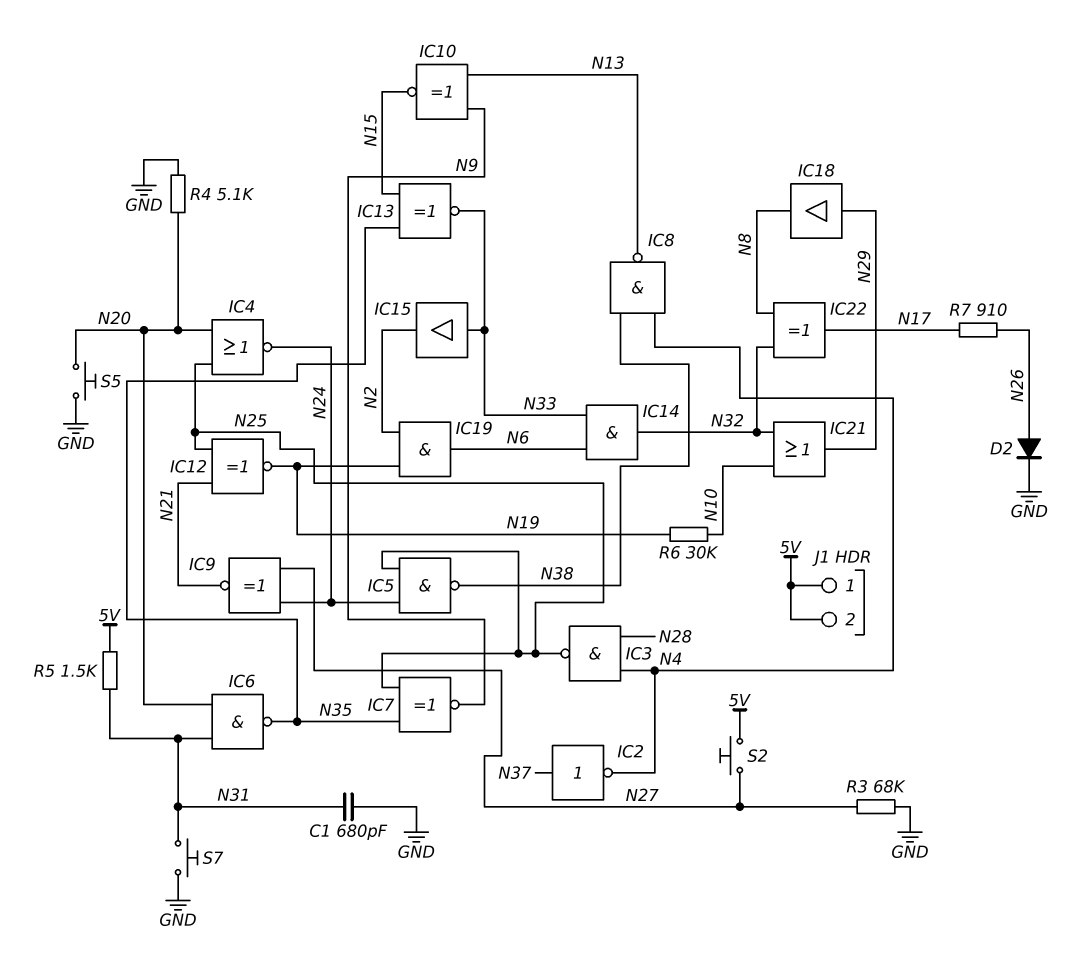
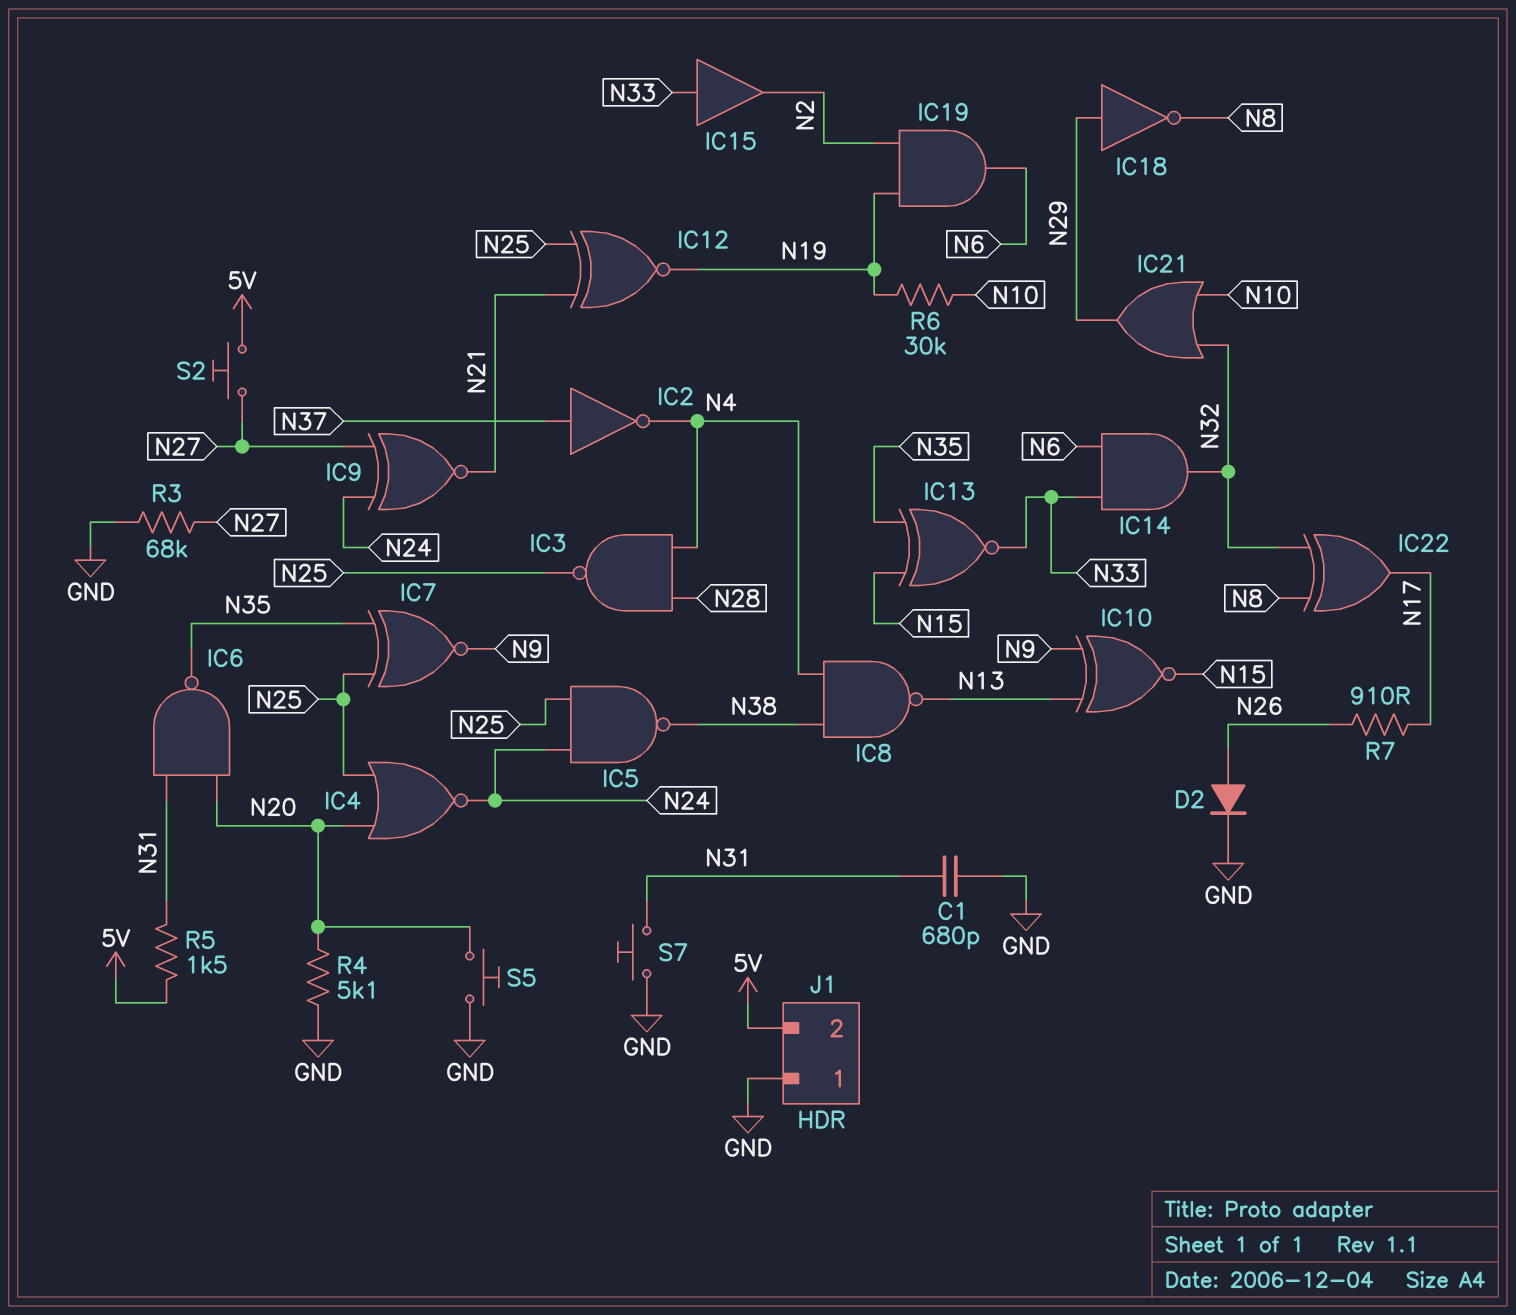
IC18: buffer (in N29, out N8) -> NOT (in N29, out N8)
J1 pin 1: 5V -> GND

